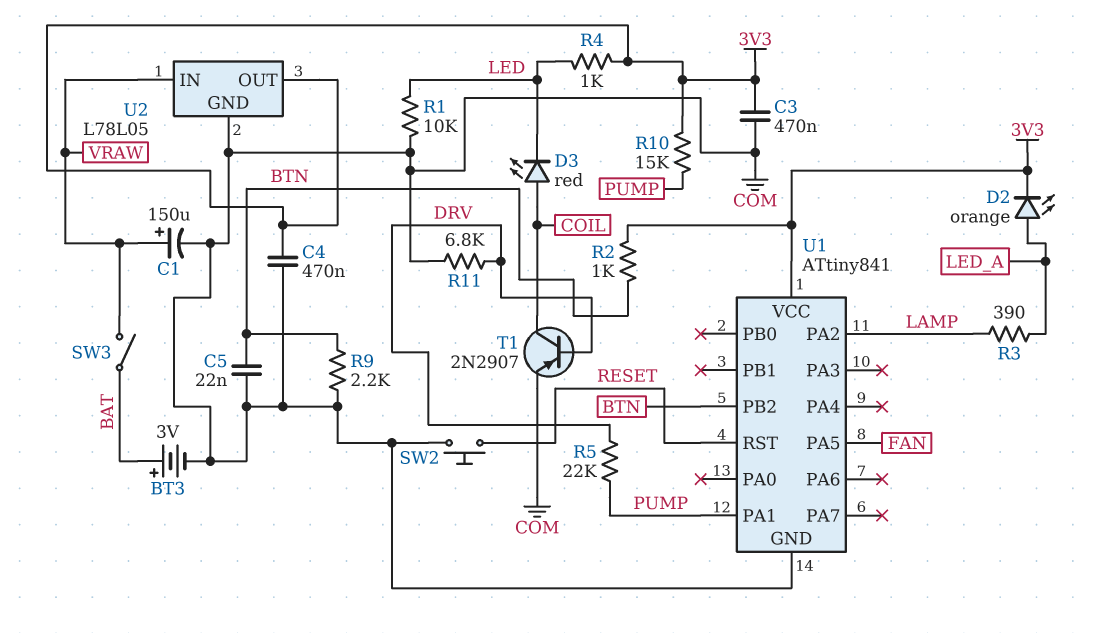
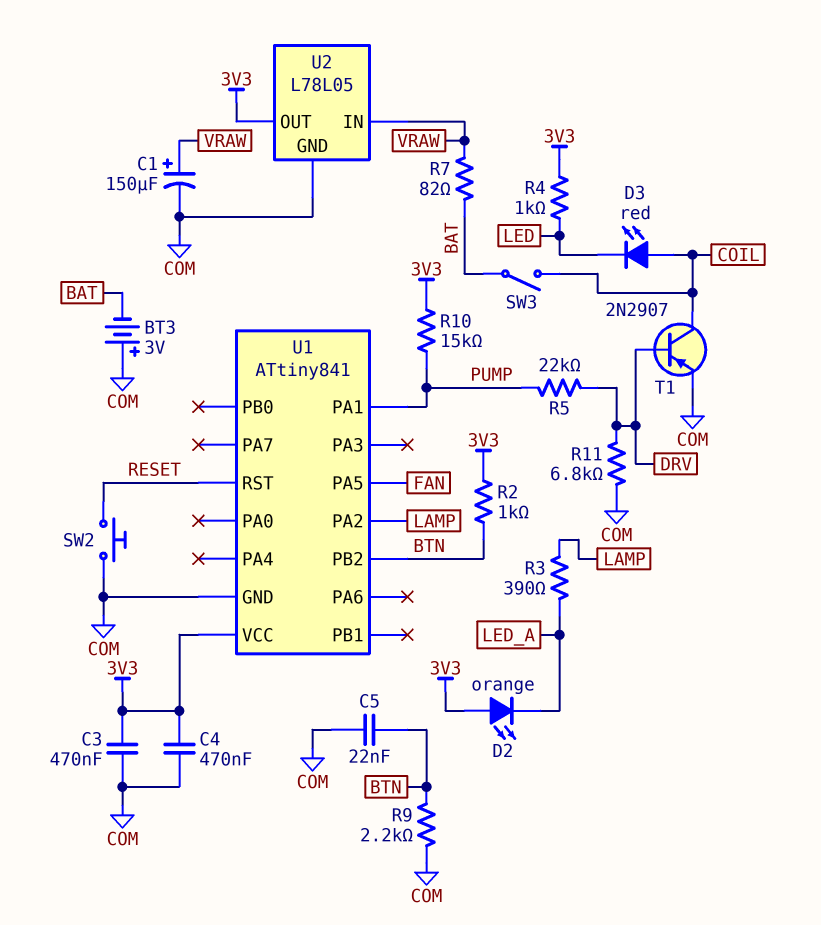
BT3: 3V (plus BAT, minus COM) -> 3V (plus COM, minus BAT)
D2: LED orange (A LED_A, K 3V3) -> LED orange (A 3V3, K LED_A)
R1: 10k (COM, LED) -> none
R7: none -> 82 (BAT, VRAW)
SW3: switch (BAT, VRAW) -> switch (BAT, COIL)

